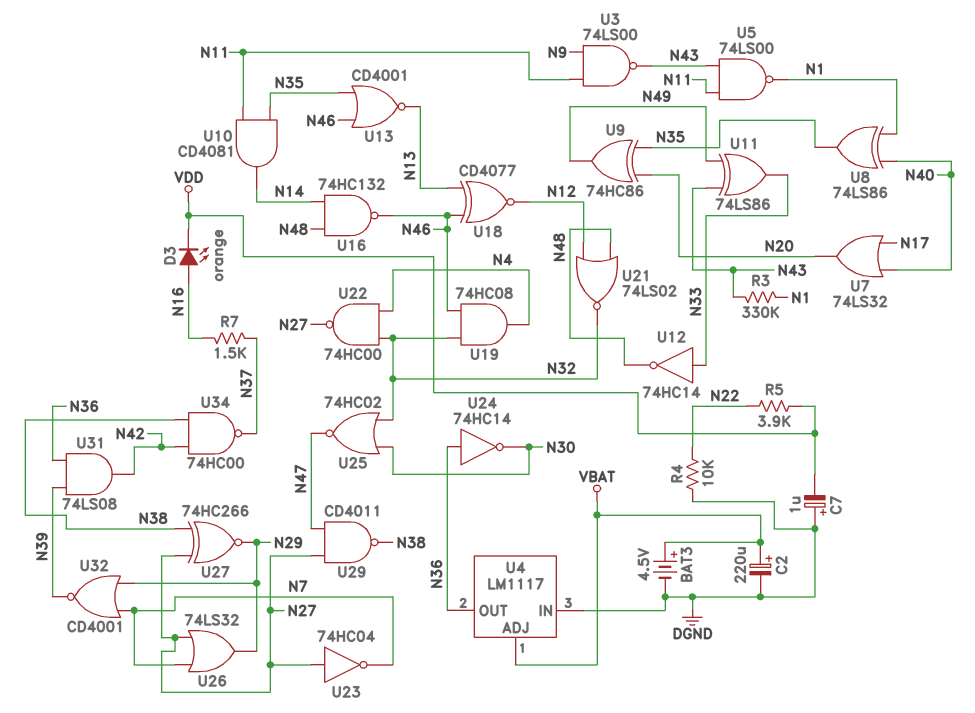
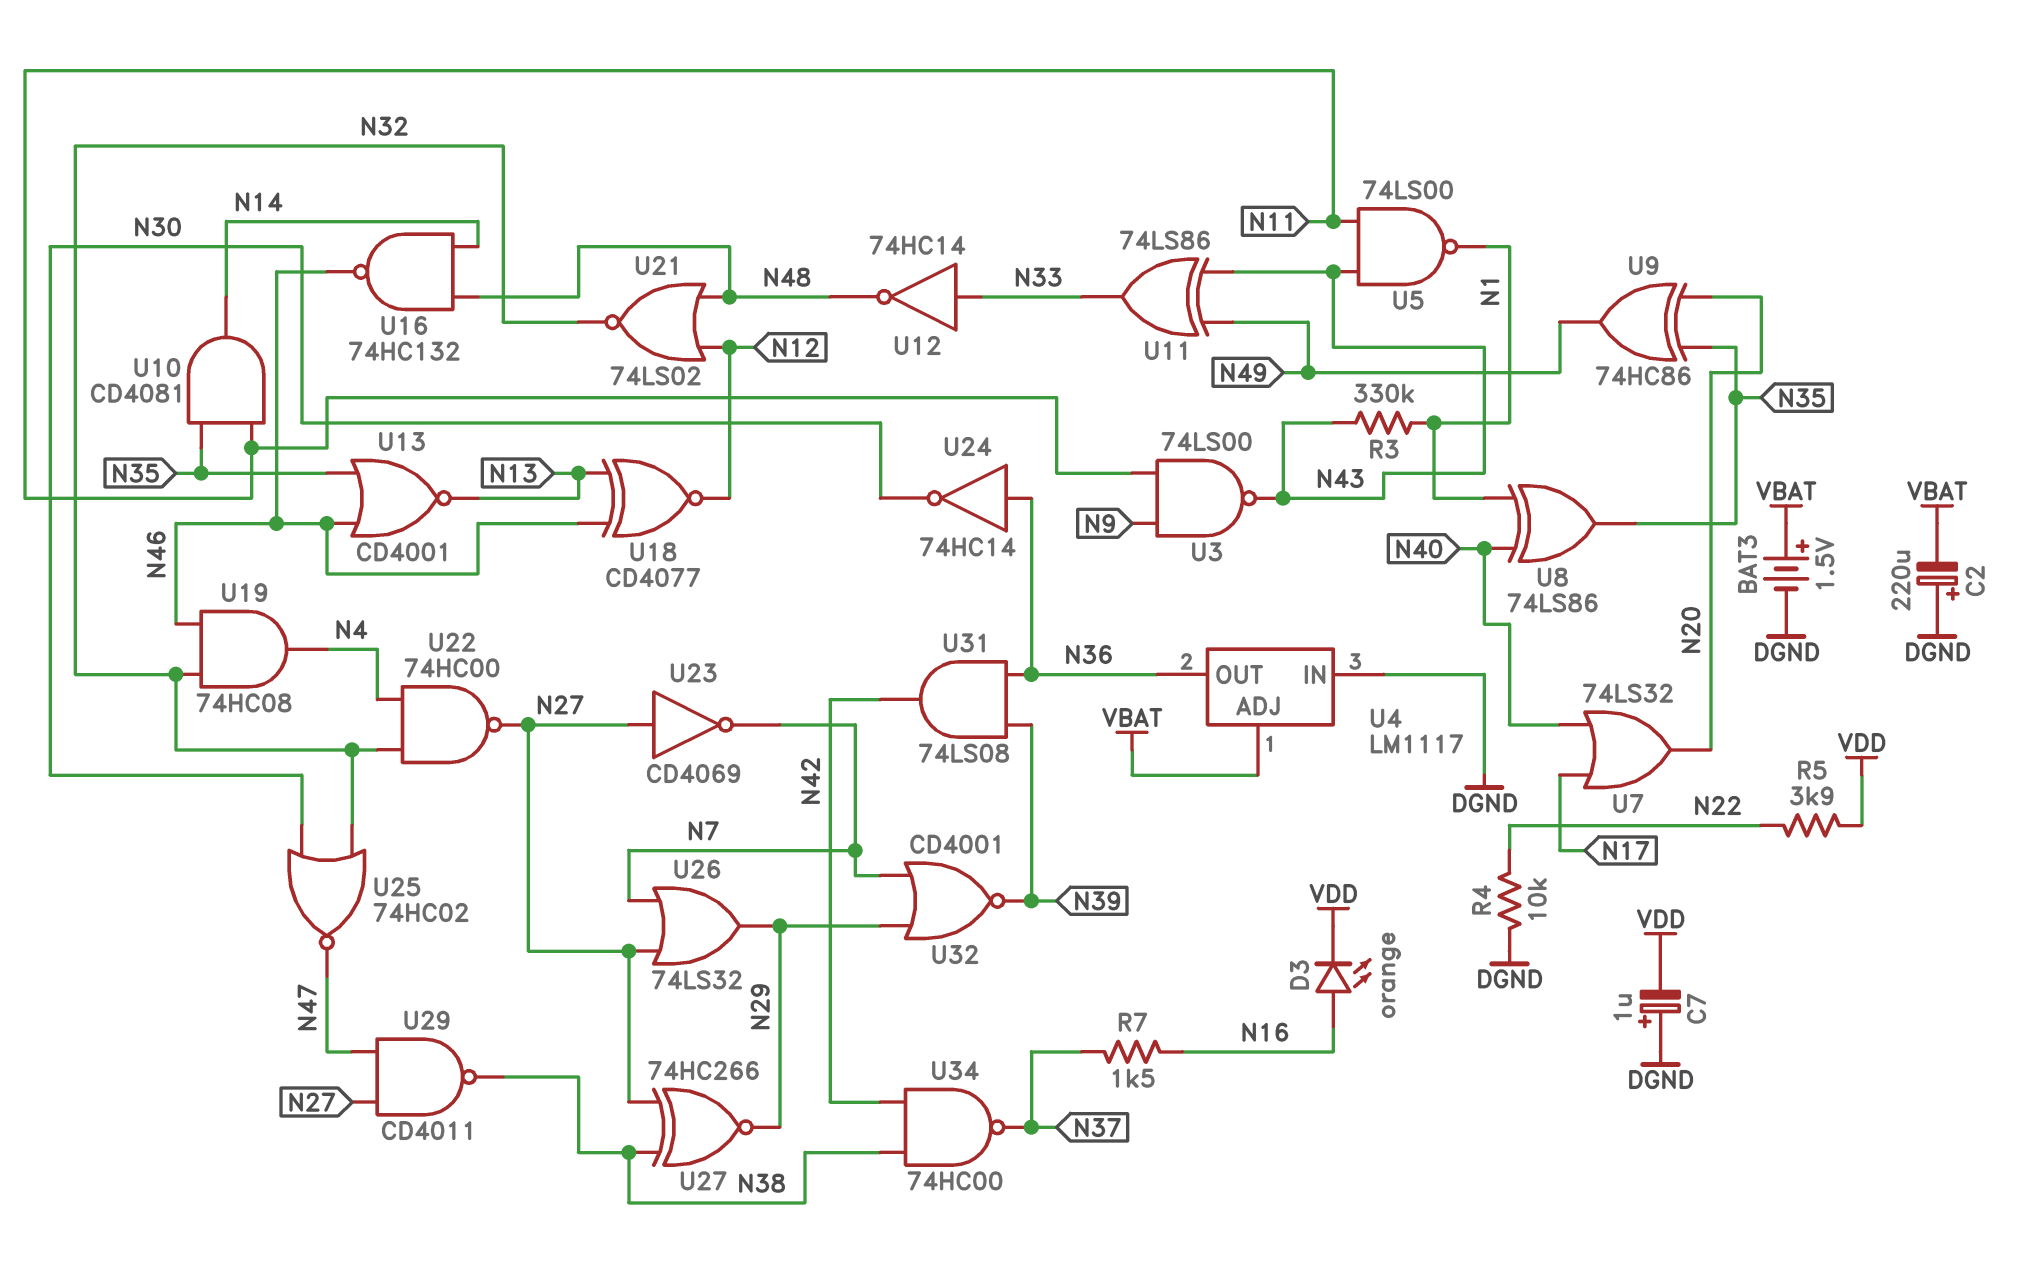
BAT3: 4.5V (plus VBAT, minus DGND) -> 1.5V (plus VBAT, minus DGND)
C2: 220uF (plus VBAT, minus DGND) -> 220uF (plus DGND, minus VBAT)
U23: NOT 74HC04 (in N27, out N7) -> NOT CD4069 (in N27, out N7)

